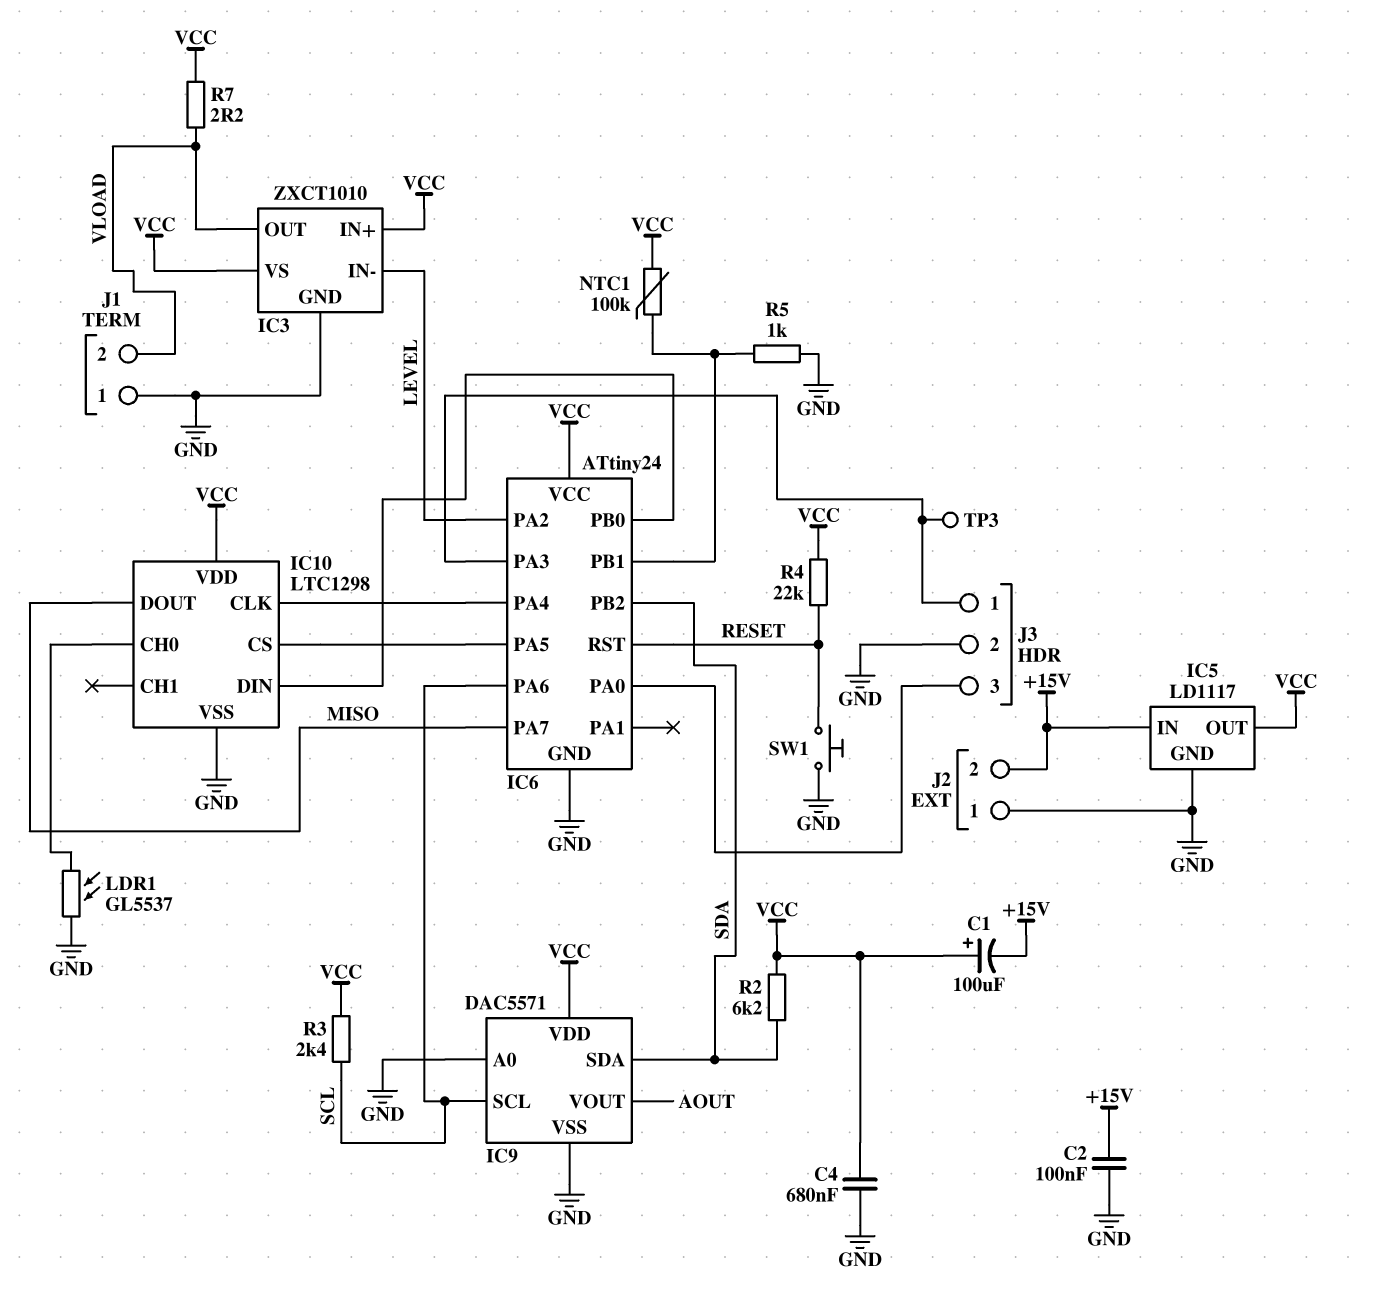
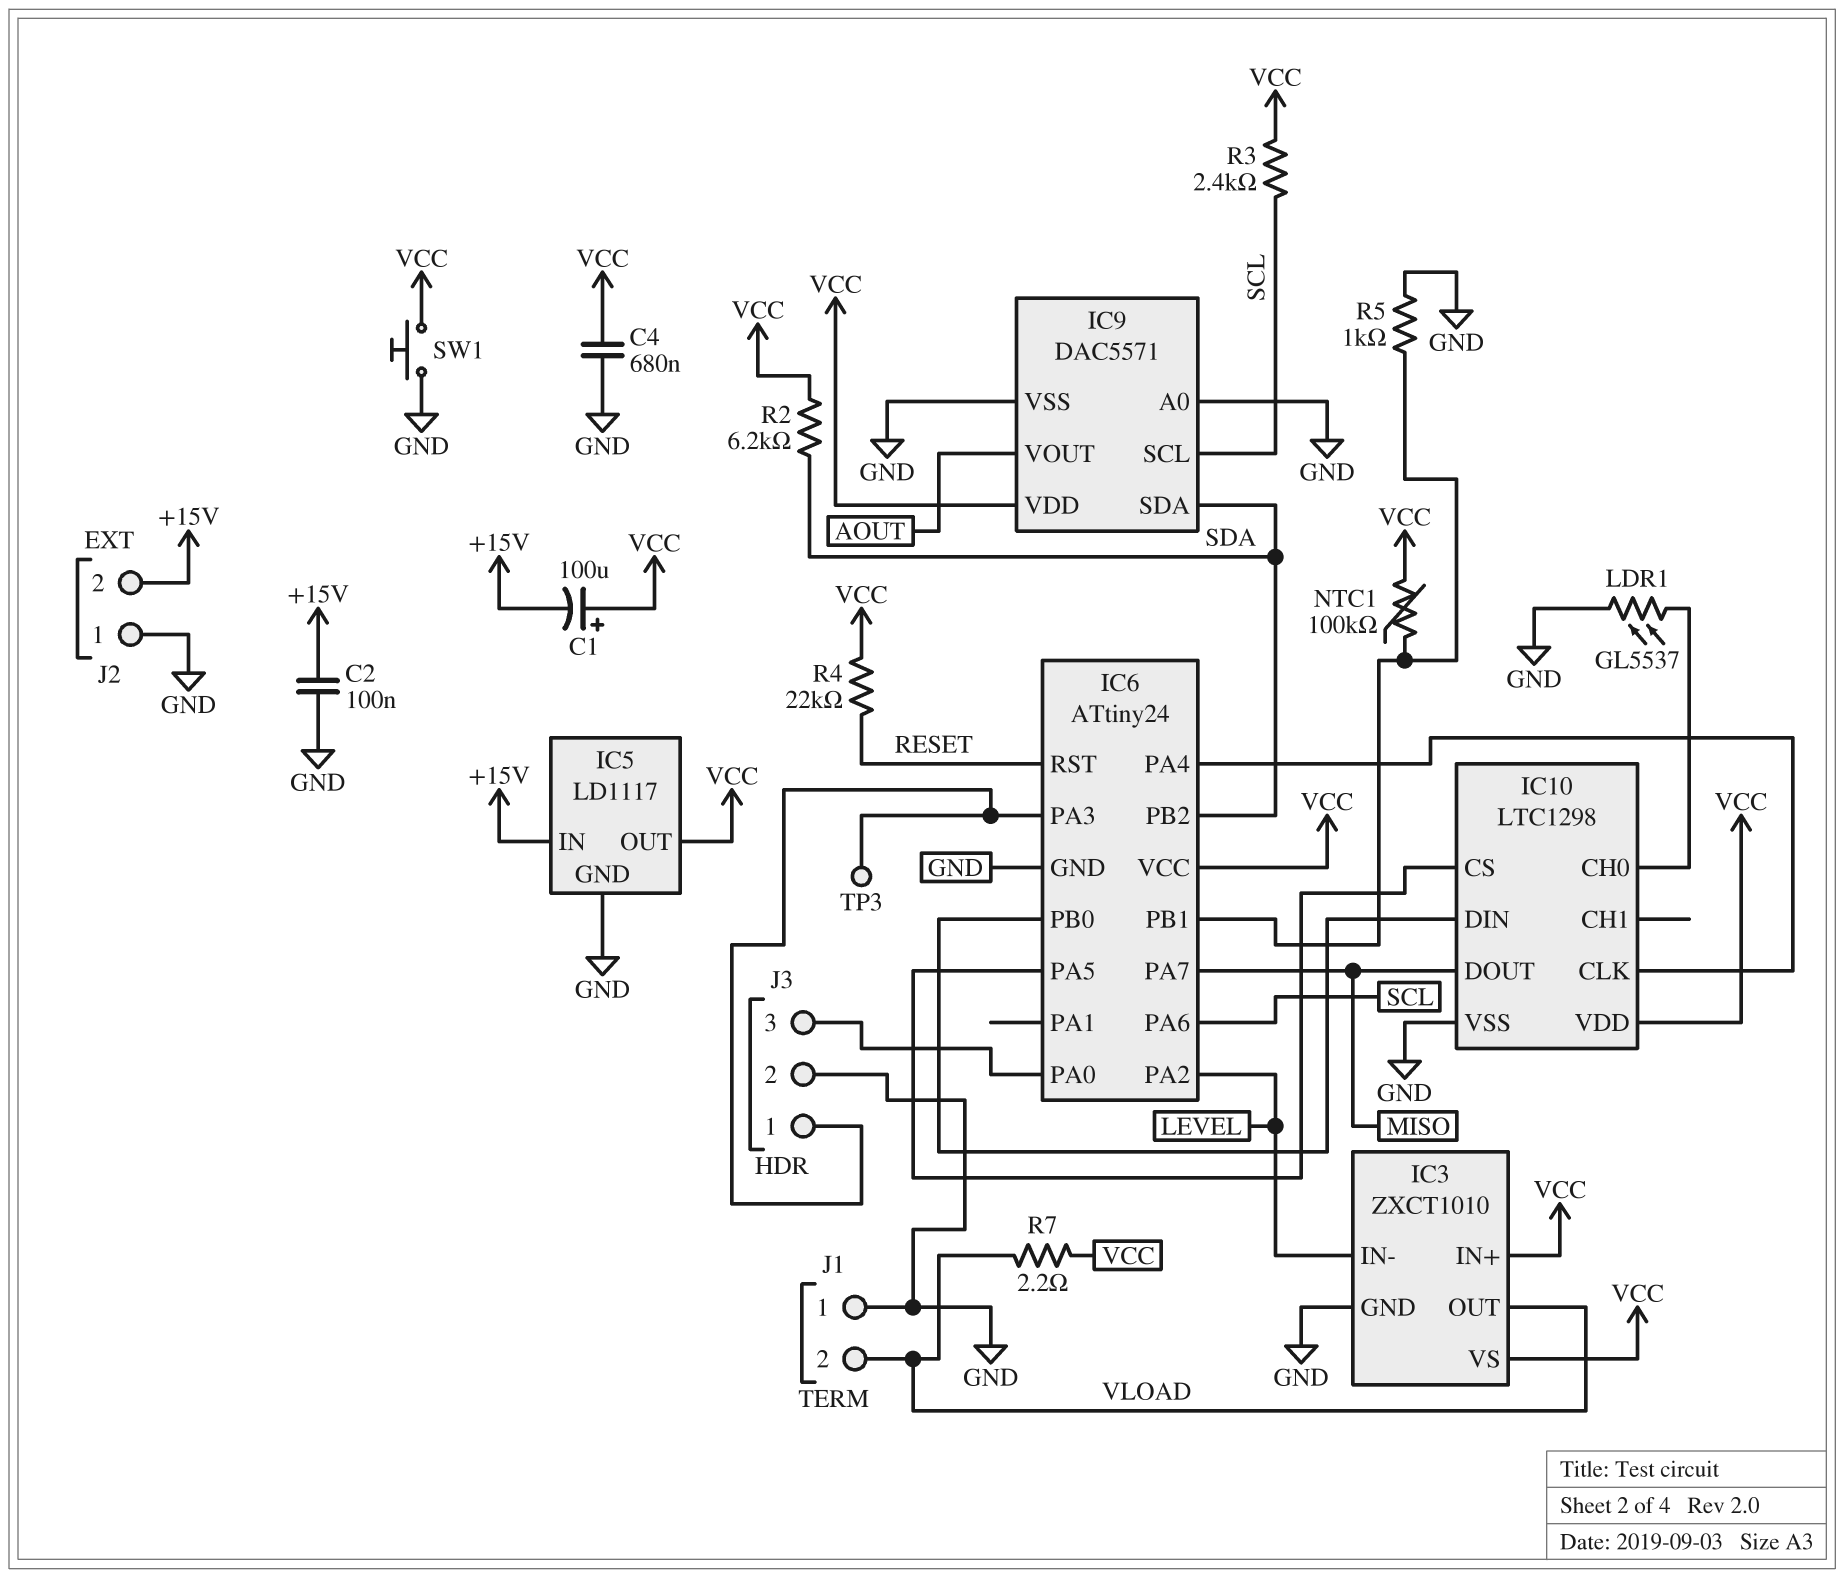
SW1: button (GND, RESET) -> button (GND, VCC)

